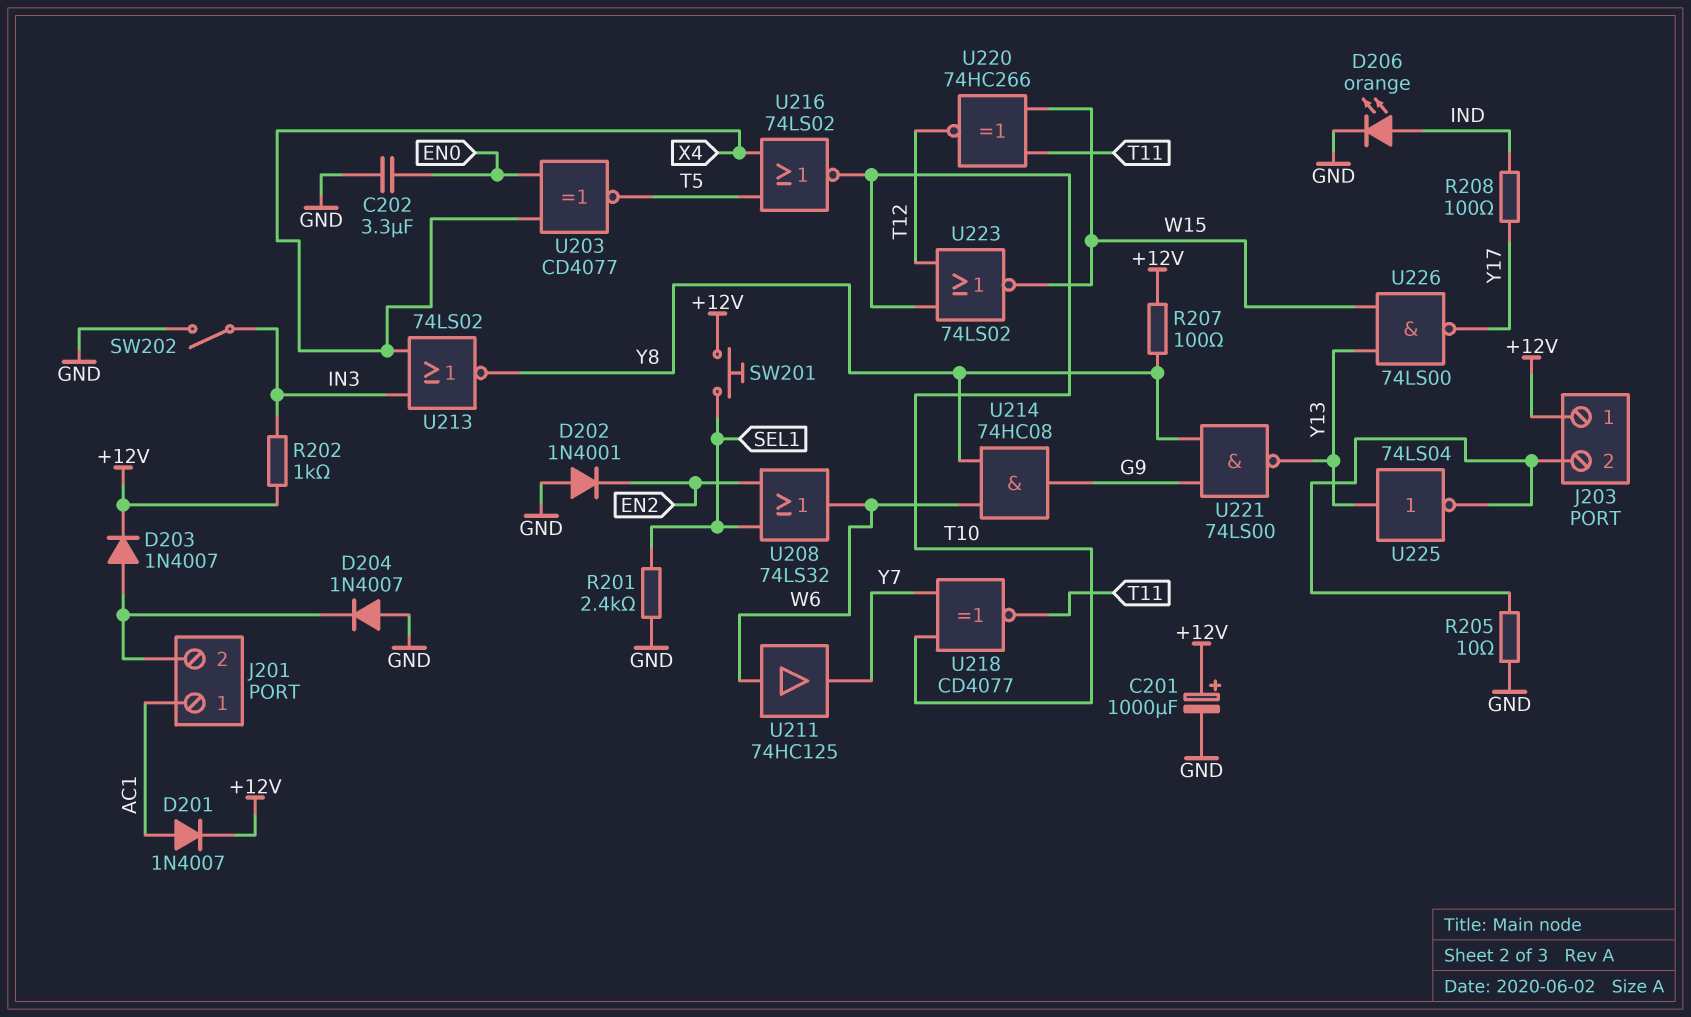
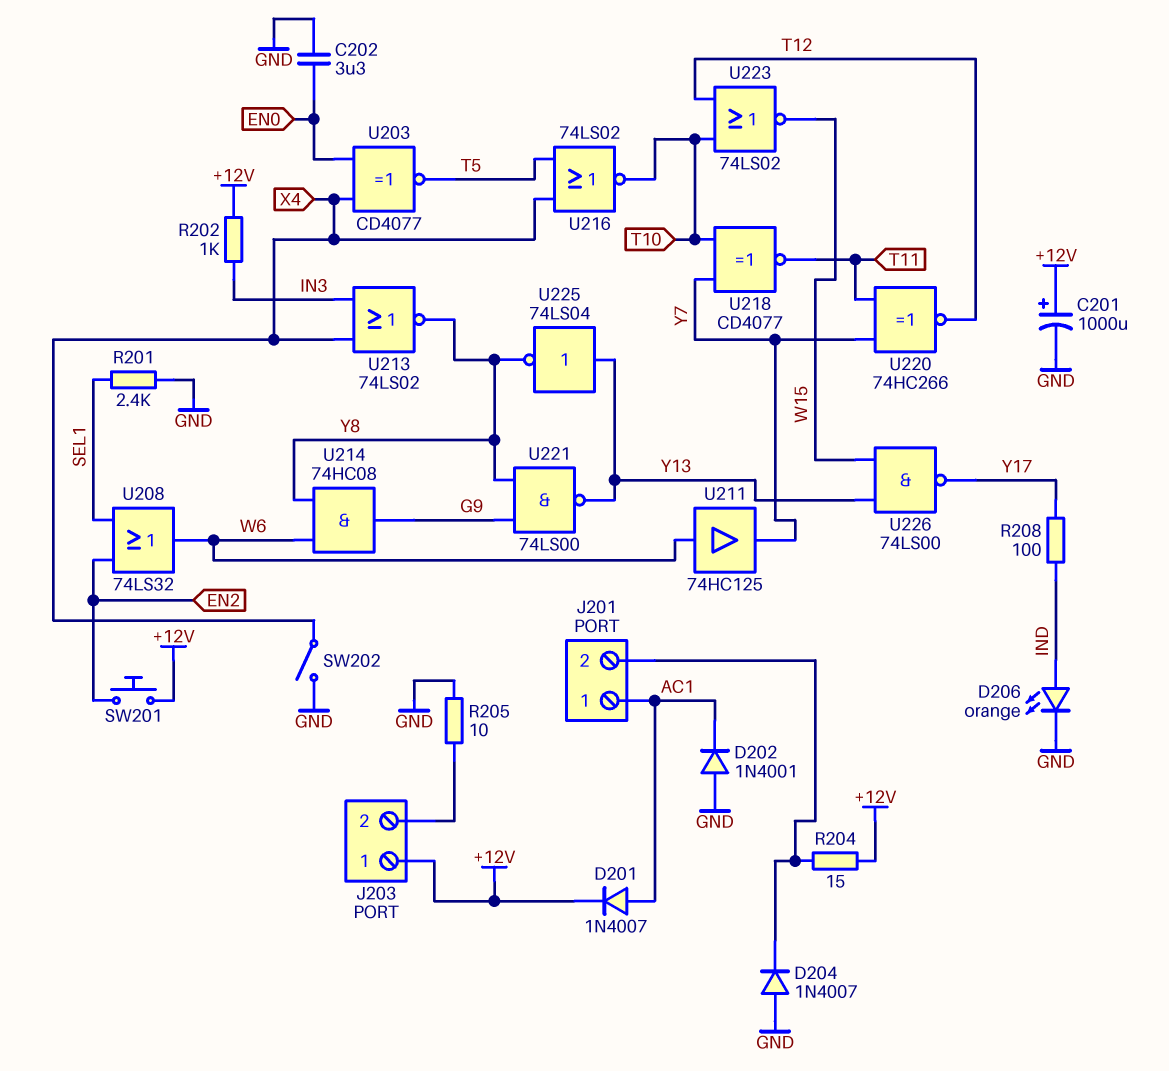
D202: diode 1N4001 (A GND, K EN2) -> diode 1N4001 (A GND, K AC1)
D203: diode 1N4007 (A J201/2, K +12V) -> none
R204: none -> 15 (+12V, J201/2)
R207: 100 (+12V, Y8) -> none
SW201: button (+12V, SEL1) -> button (+12V, EN2)
SW202: switch (GND, IN3) -> switch (GND, X4)
U220: XNOR 74HC266 (in T11, in W15, out T12) -> XNOR 74HC266 (in T11, in Y7, out T12)
U225: NOT 74LS04 (in Y13, out J203/2) -> NOT 74LS04 (in Y13, out Y8)

